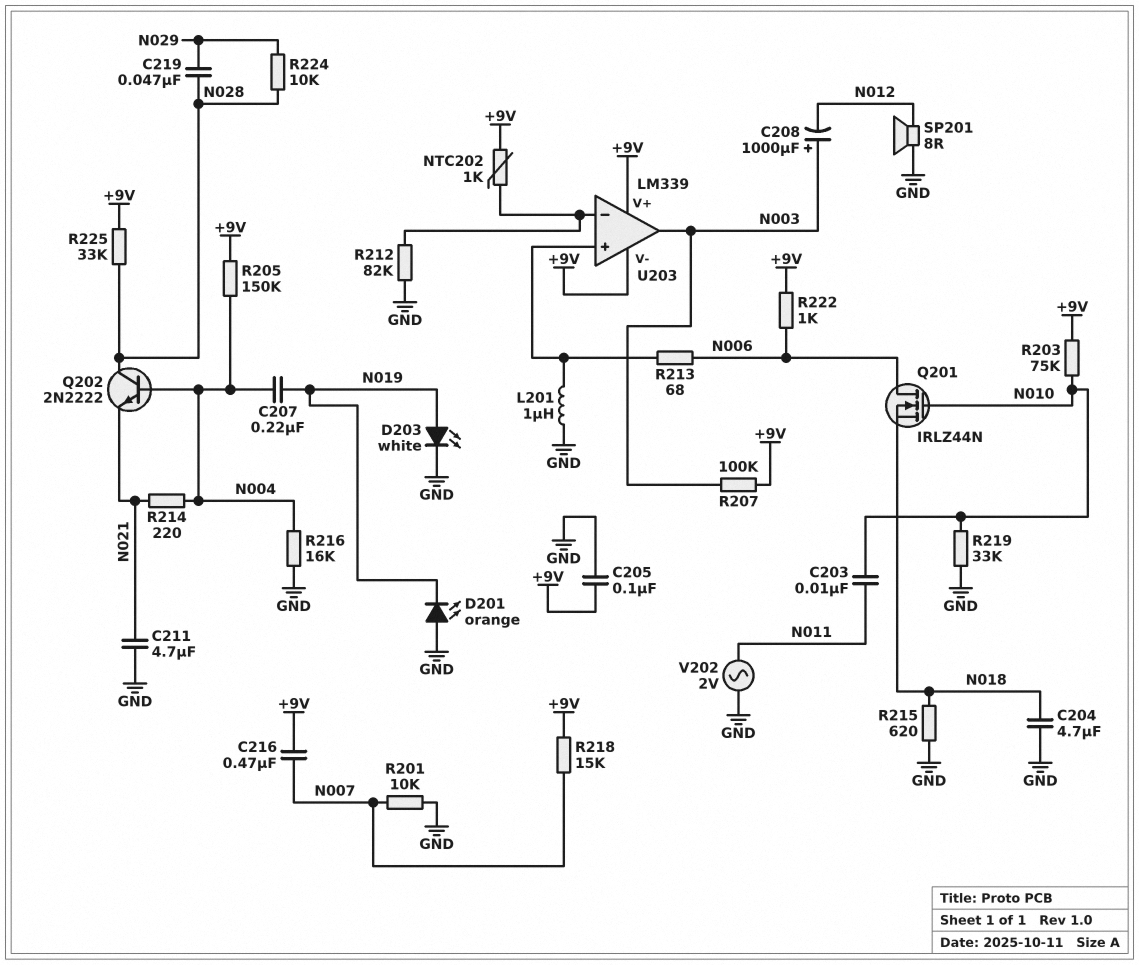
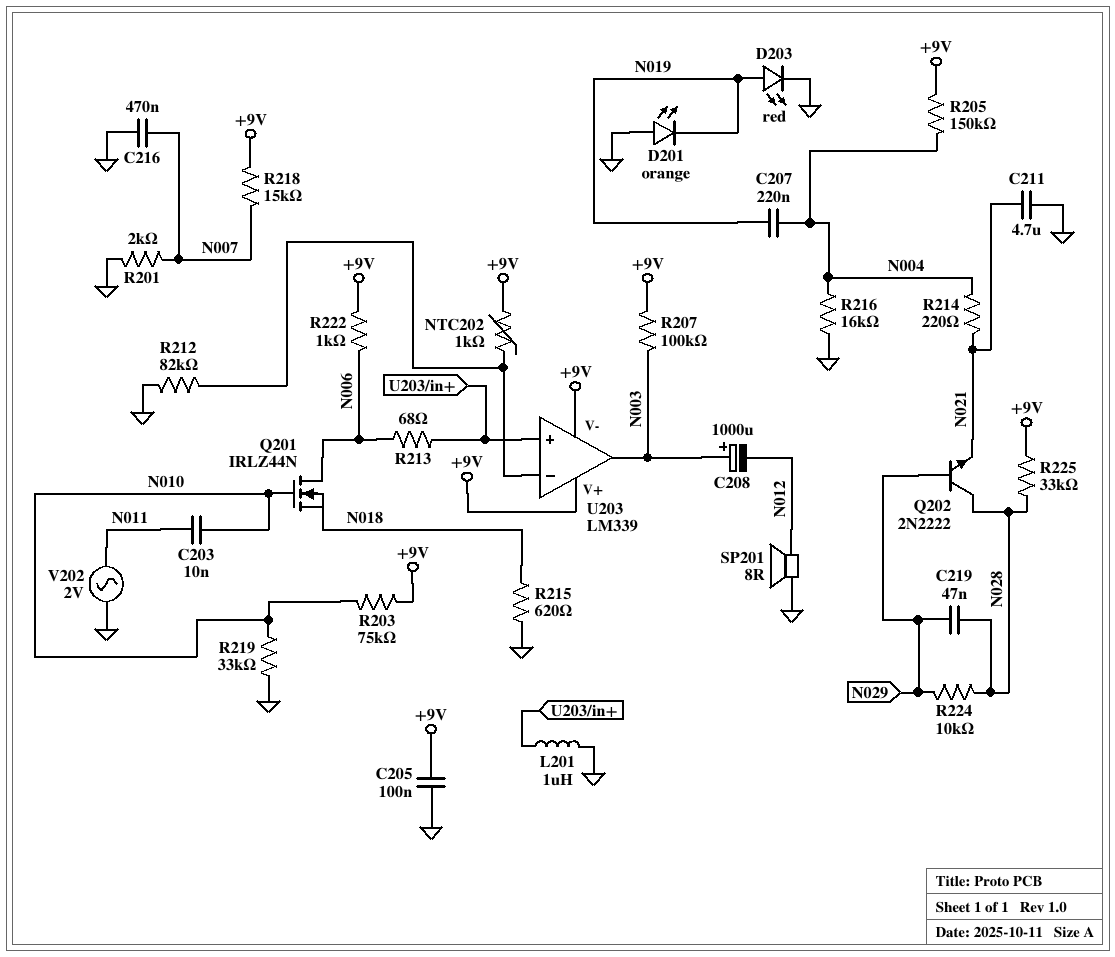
C204: 4.7uF (GND, N018) -> none
C216: 470nF (+9V, N007) -> 470nF (GND, N007)
D203: LED white (A N019, K GND) -> LED red (A N019, K GND)
Q202: NPN 2N2222 (B N004, C N028, E N021) -> NPN 2N2222 (B N029, C N028, E N021)
R201: 10k (GND, N007) -> 2k (GND, N007)

